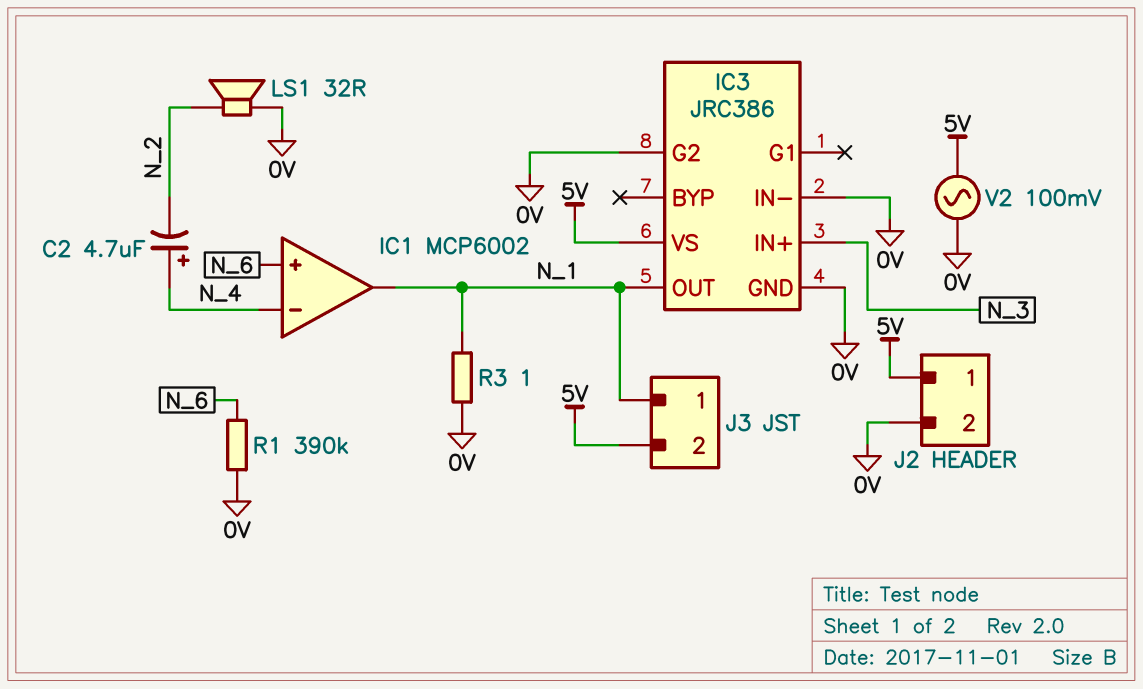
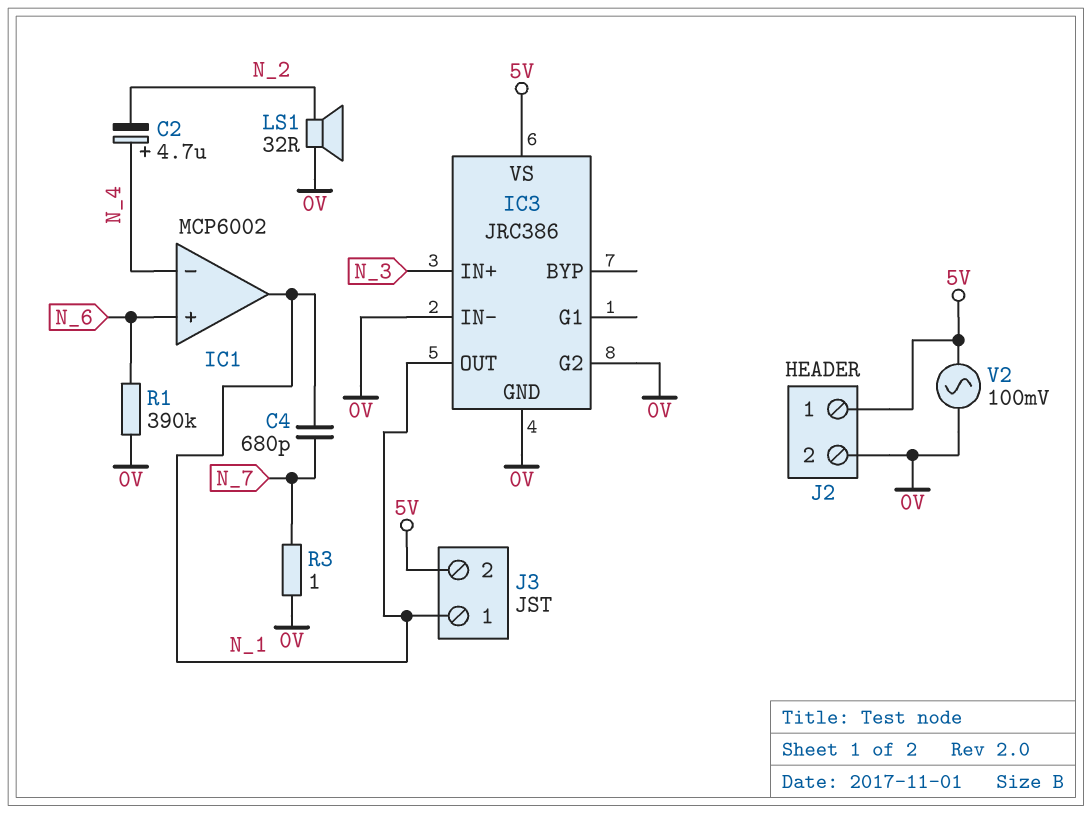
C4: none -> 680pF (N_1, N_7)
R3: 1 (0V, N_1) -> 1 (0V, N_7)

